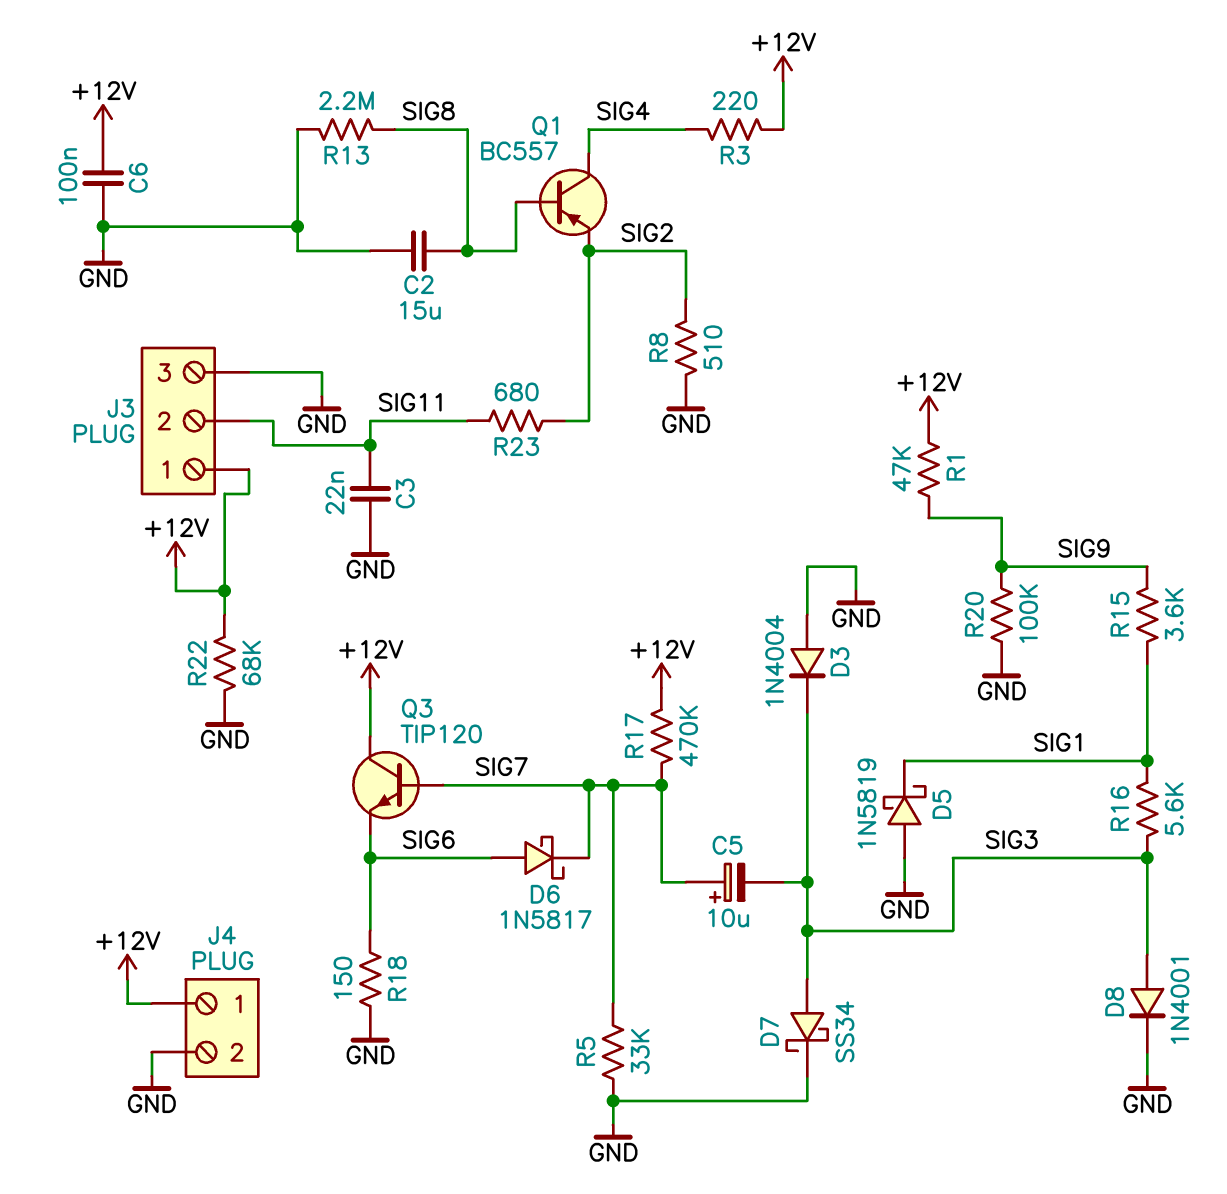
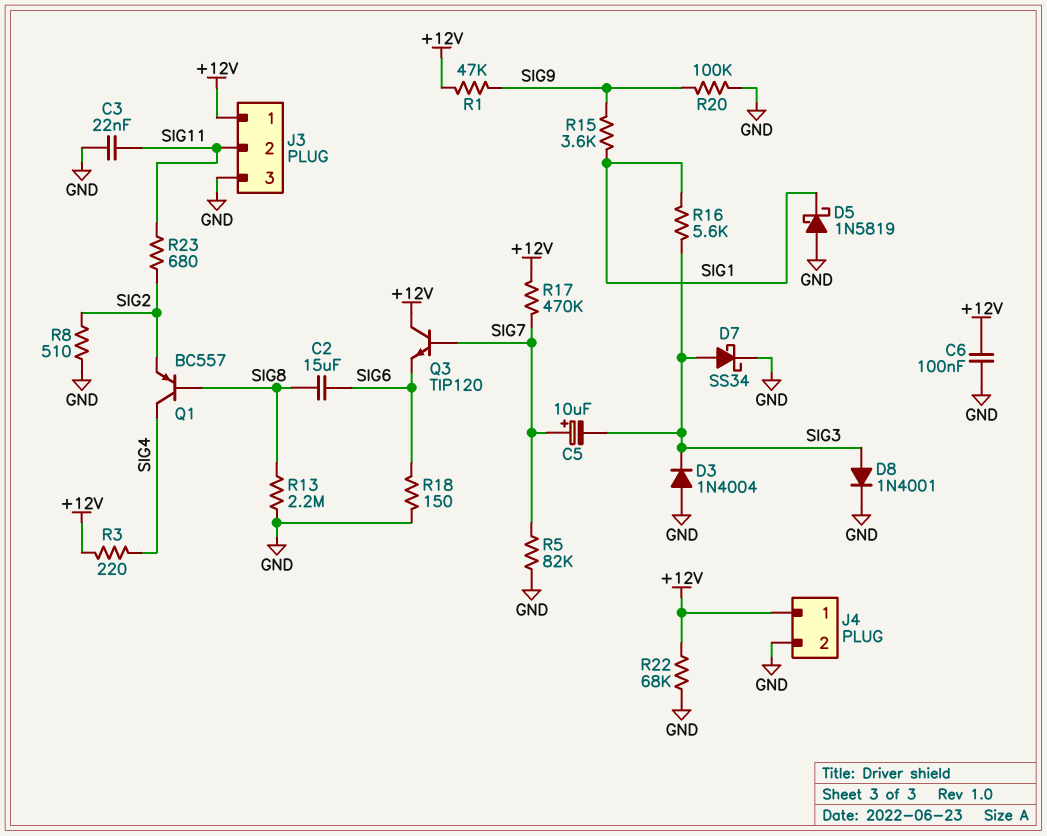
C2: 15uF (GND, SIG8) -> 15uF (SIG6, SIG8)
D6: schottky 1N5817 (A SIG6, K SIG7) -> none
R5: 33k (GND, SIG7) -> 82k (GND, SIG7)

